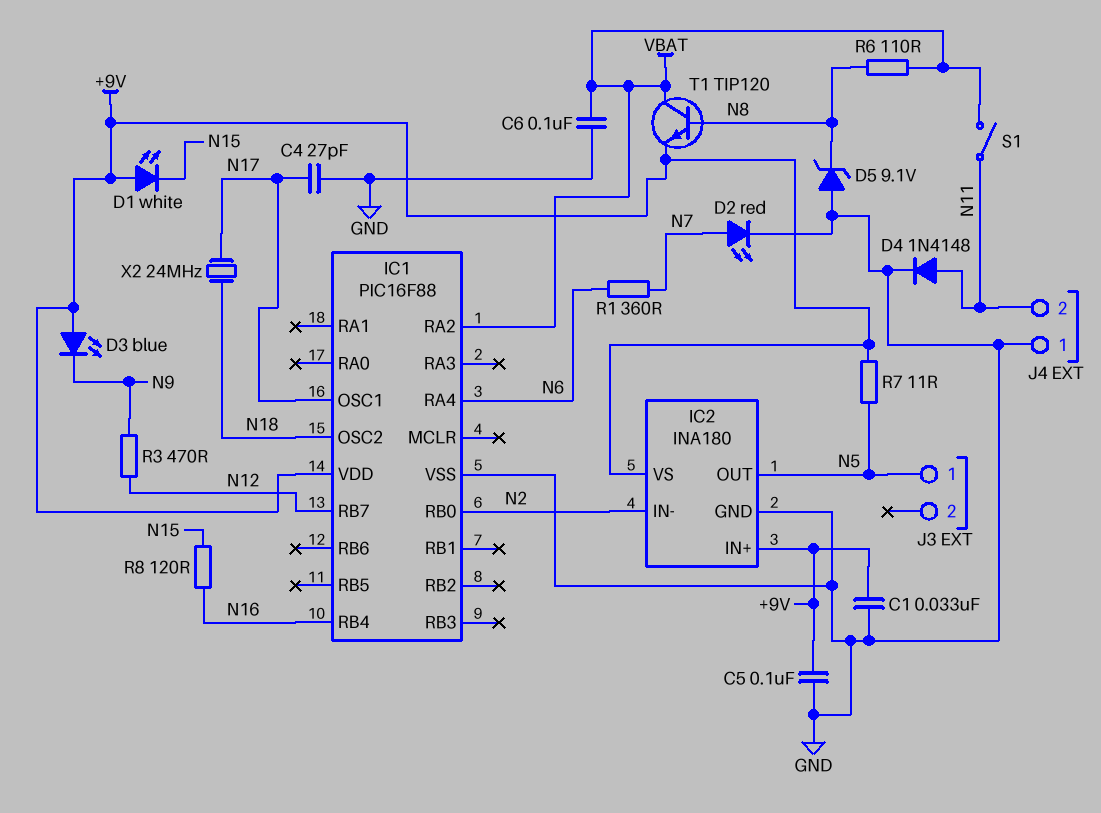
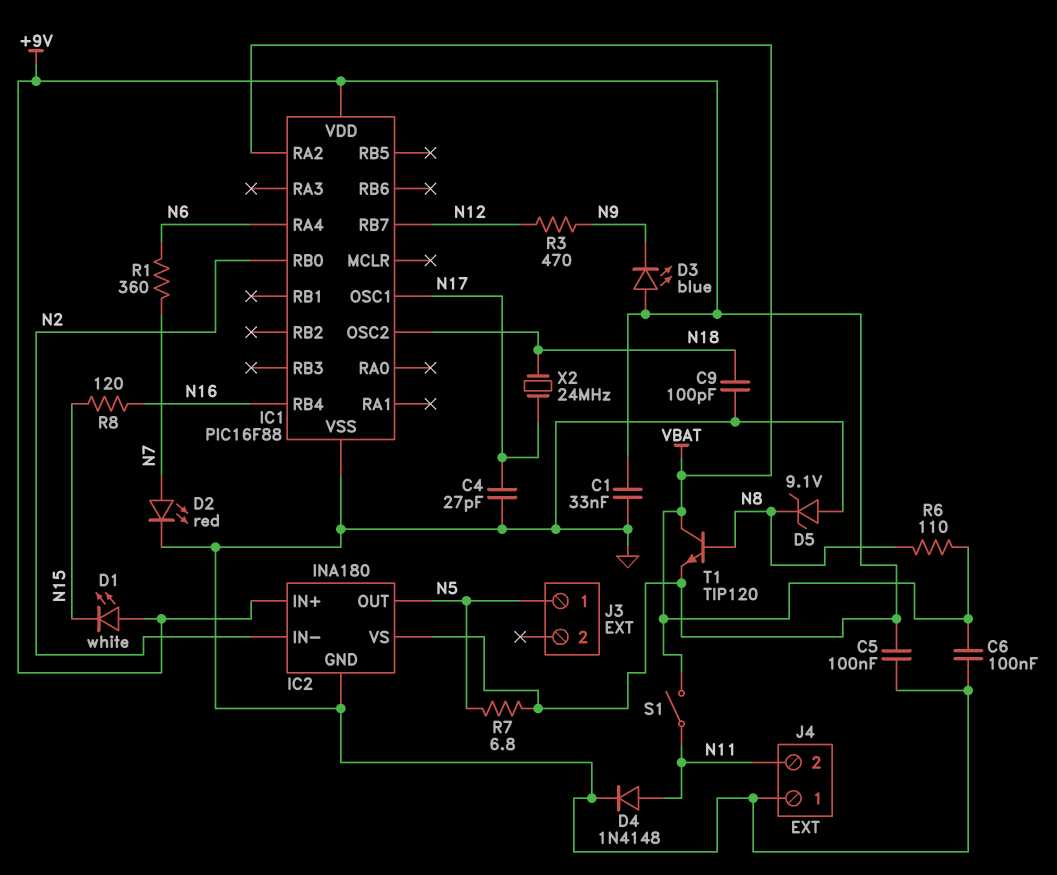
C9: none -> 100pF (GND, N18)
R7: 11 (+9V, N5) -> 6.8 (+9V, N5)

